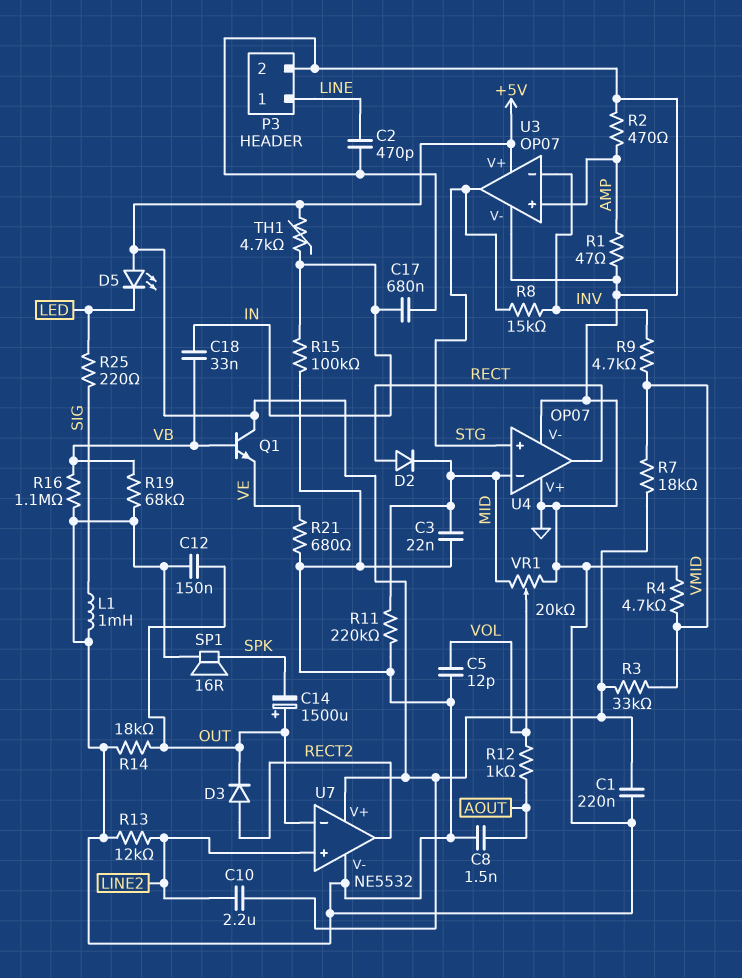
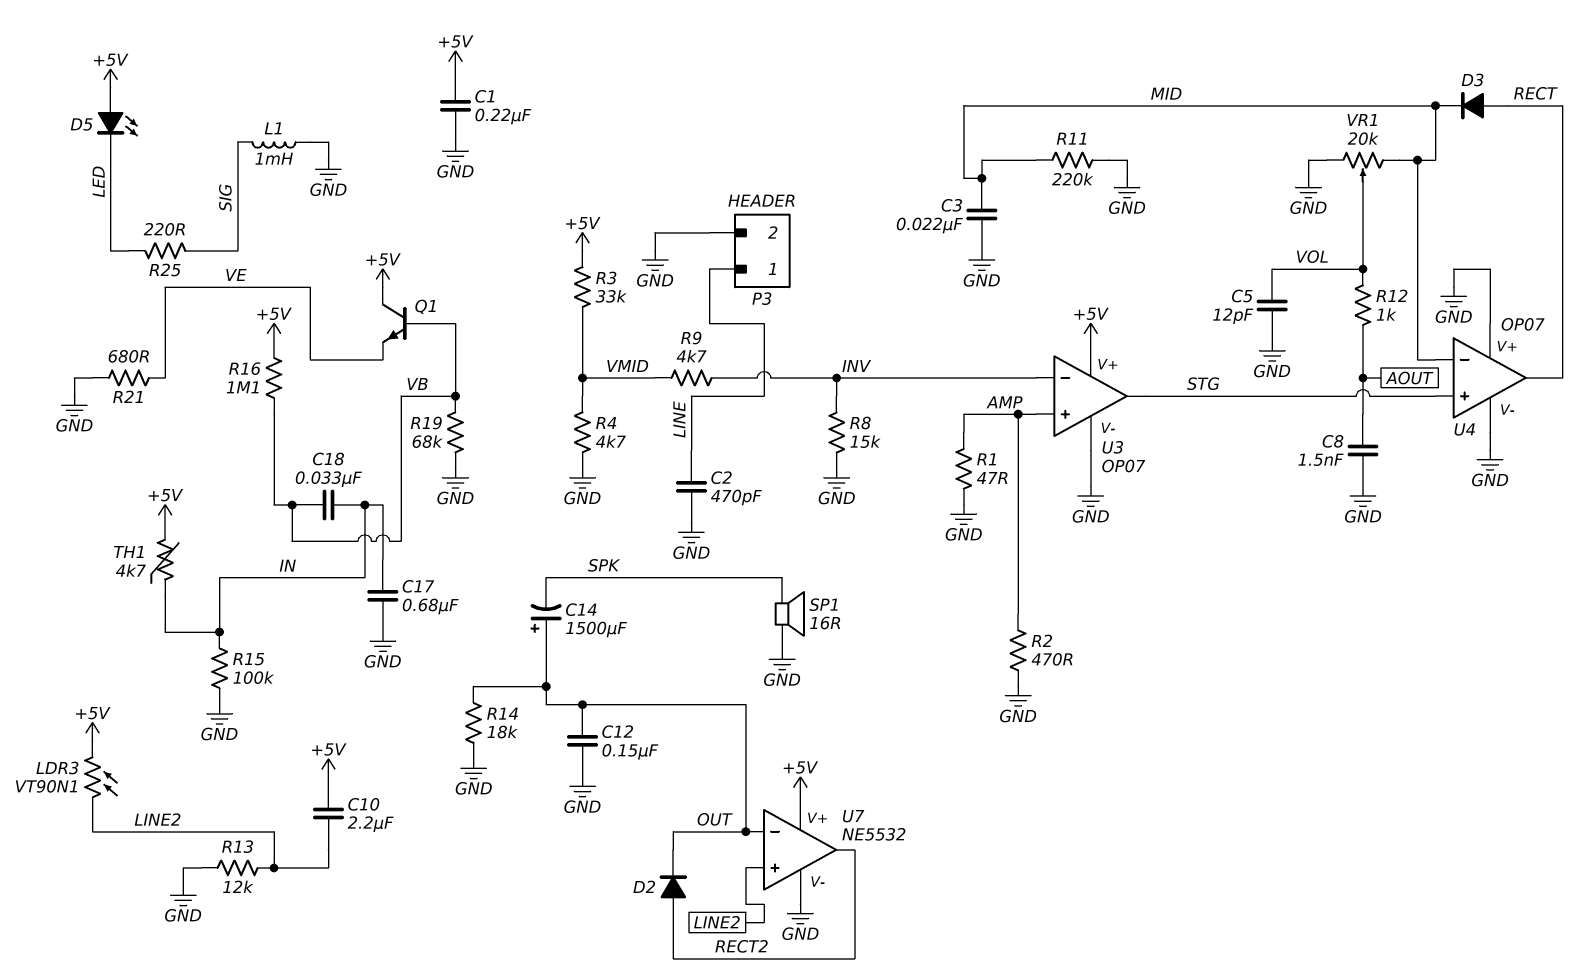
D2: diode (A RECT, K MID) -> diode (A RECT2, K OUT)
D3: diode (A RECT2, K OUT) -> diode (A RECT, K MID)
LDR3: none -> VT90N1 (+5V, LINE2)
R7: 18k (+5V, VMID) -> none
R8: 15k (INV, STG) -> 15k (GND, INV)
R16: 1.1M (GND, VB) -> 1.1M (+5V, VB)

